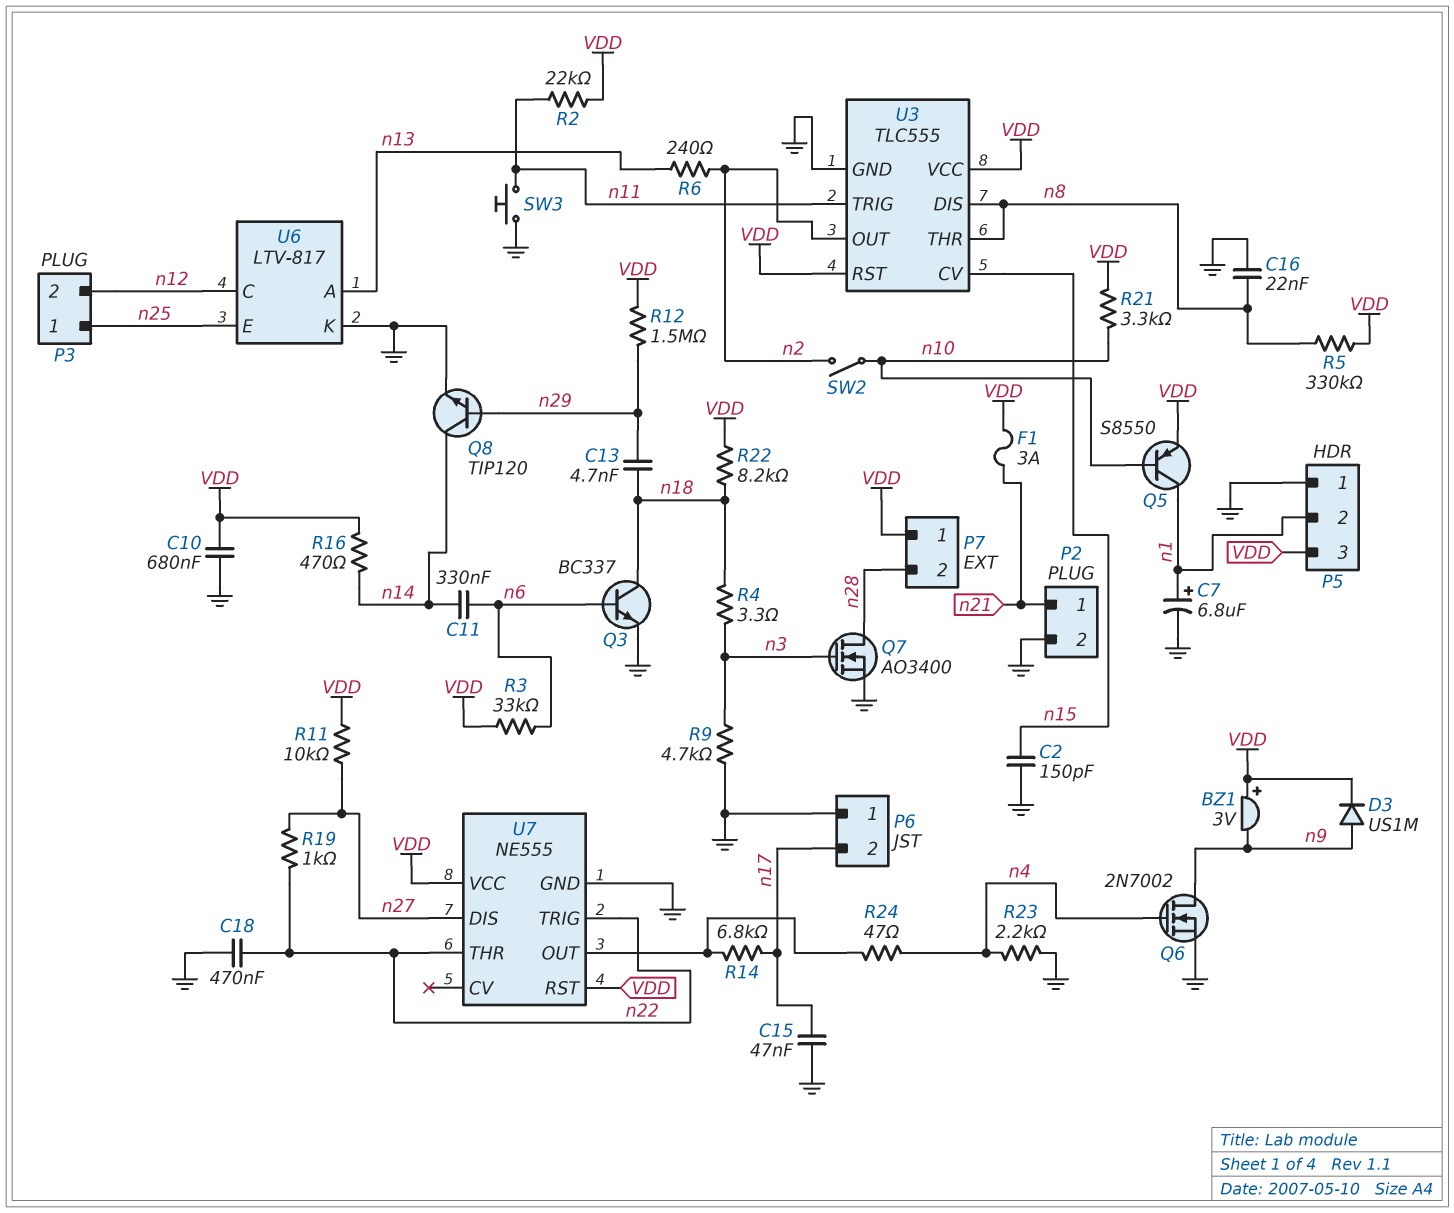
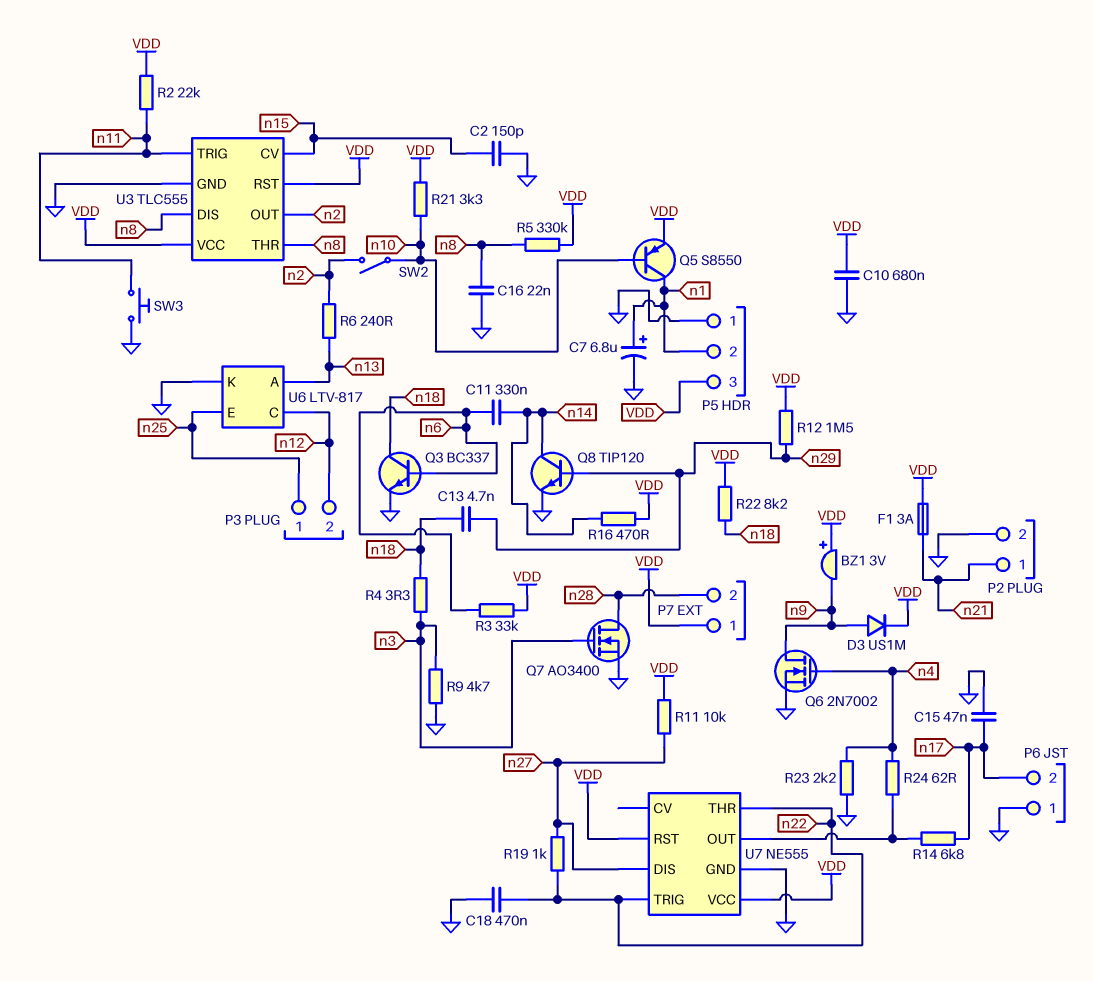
R24: 47 (U7/OUT, n4) -> 62 (U7/OUT, n4)

